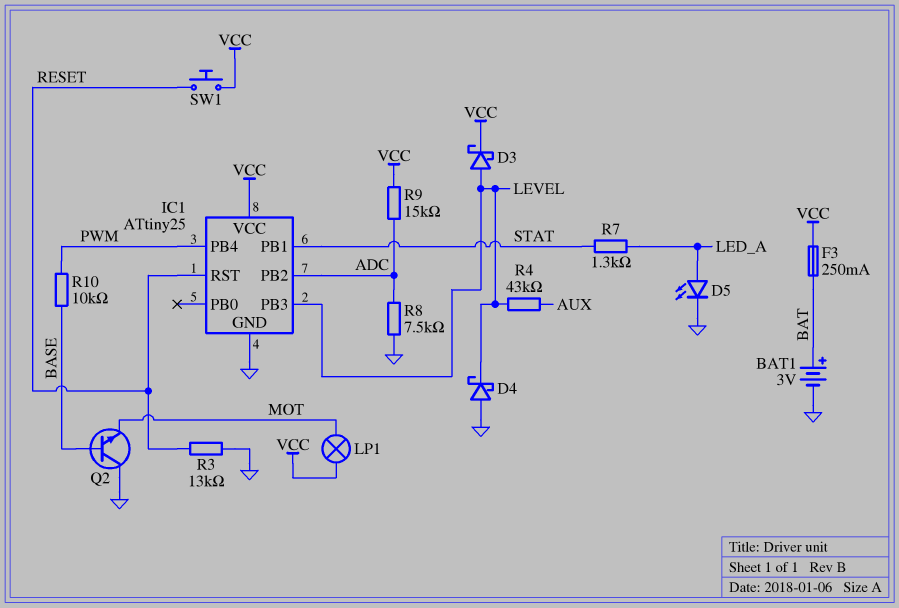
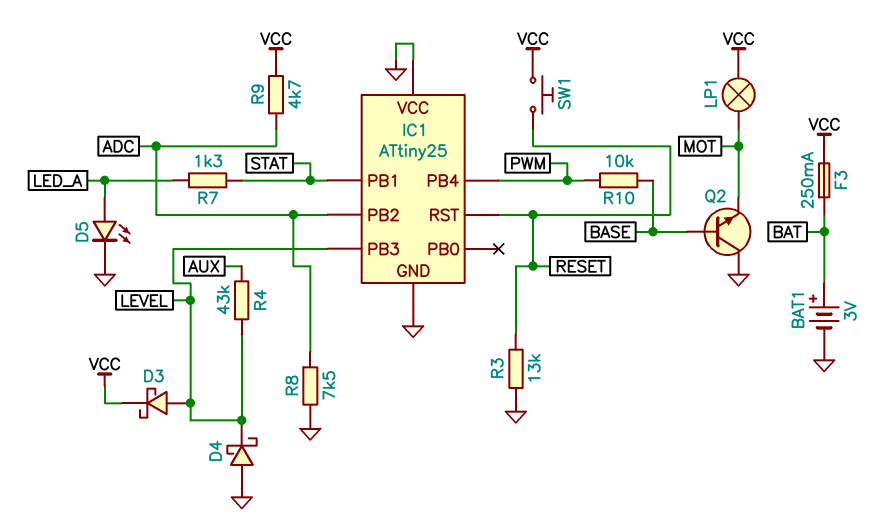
IC1 pin VCC: VCC -> GND
R9: 15k (ADC, VCC) -> 4.7k (ADC, VCC)

